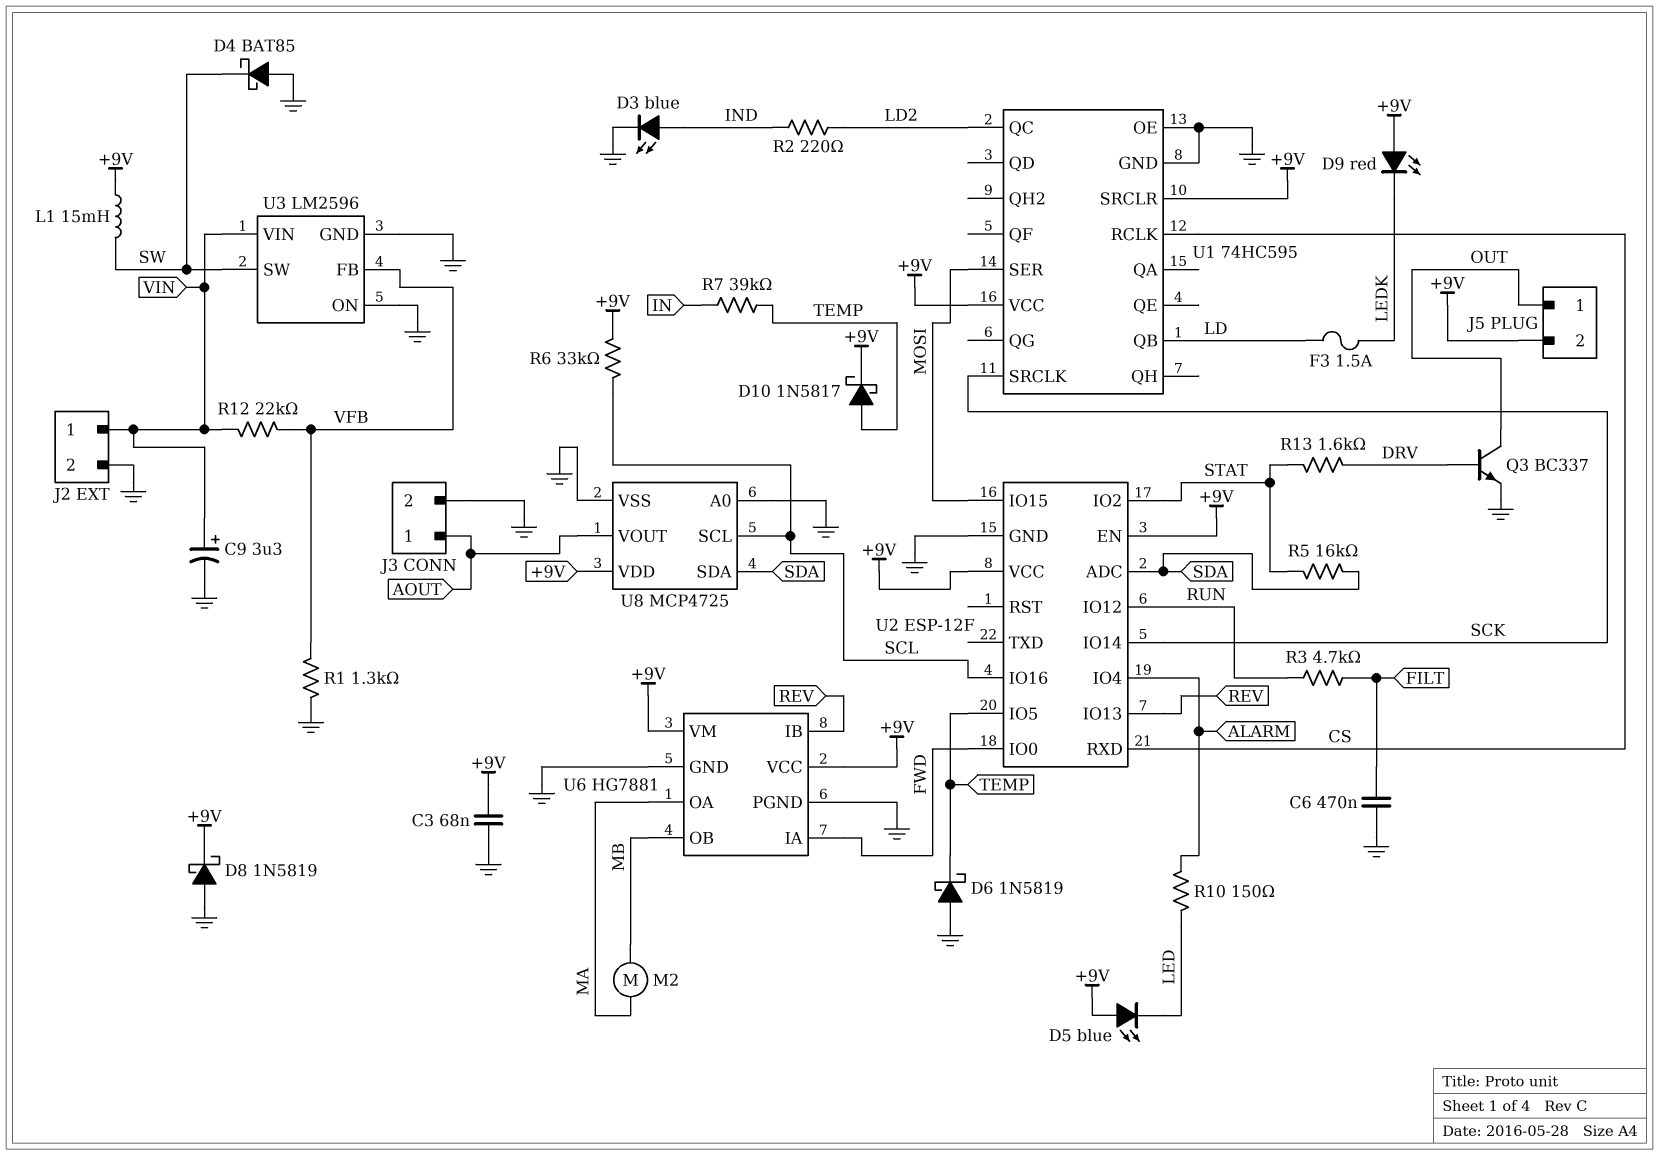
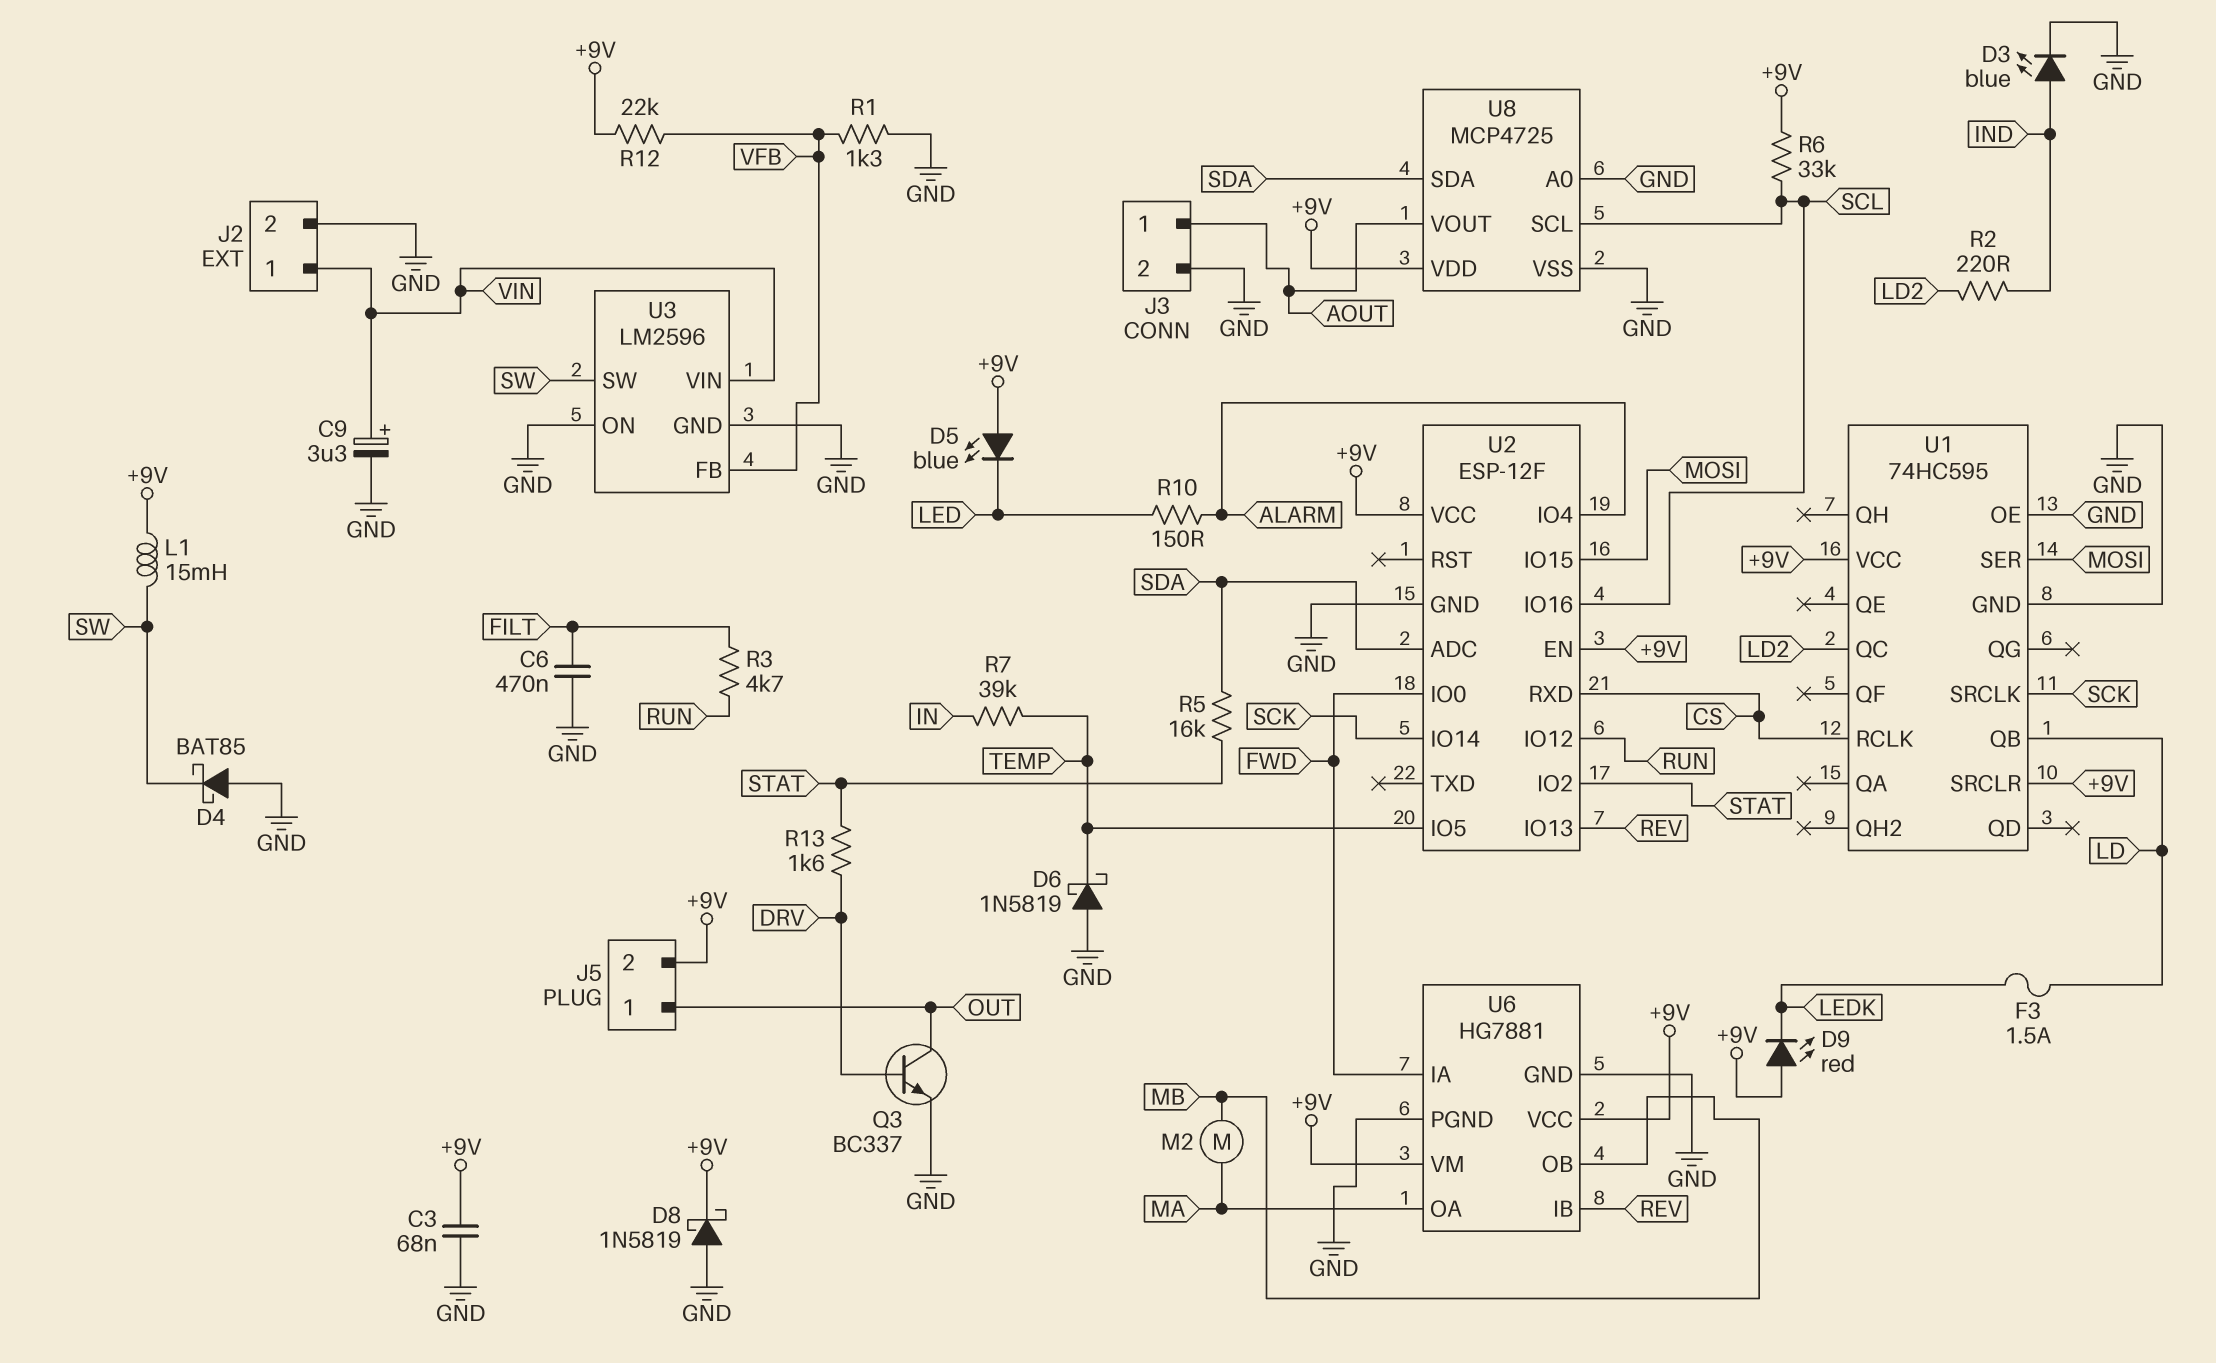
D10: schottky 1N5817 (A TEMP, K +9V) -> none
R12: 22k (VFB, VIN) -> 22k (+9V, VFB)

